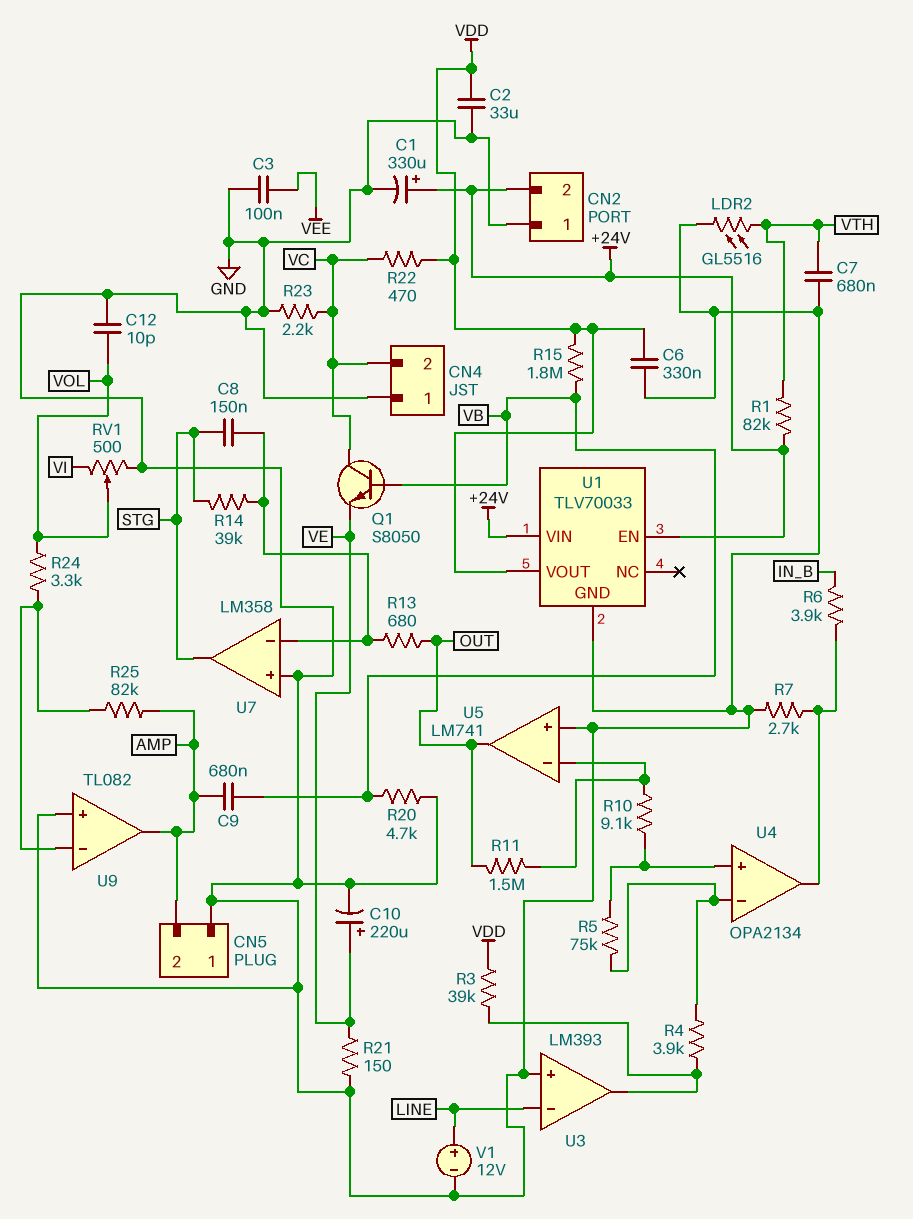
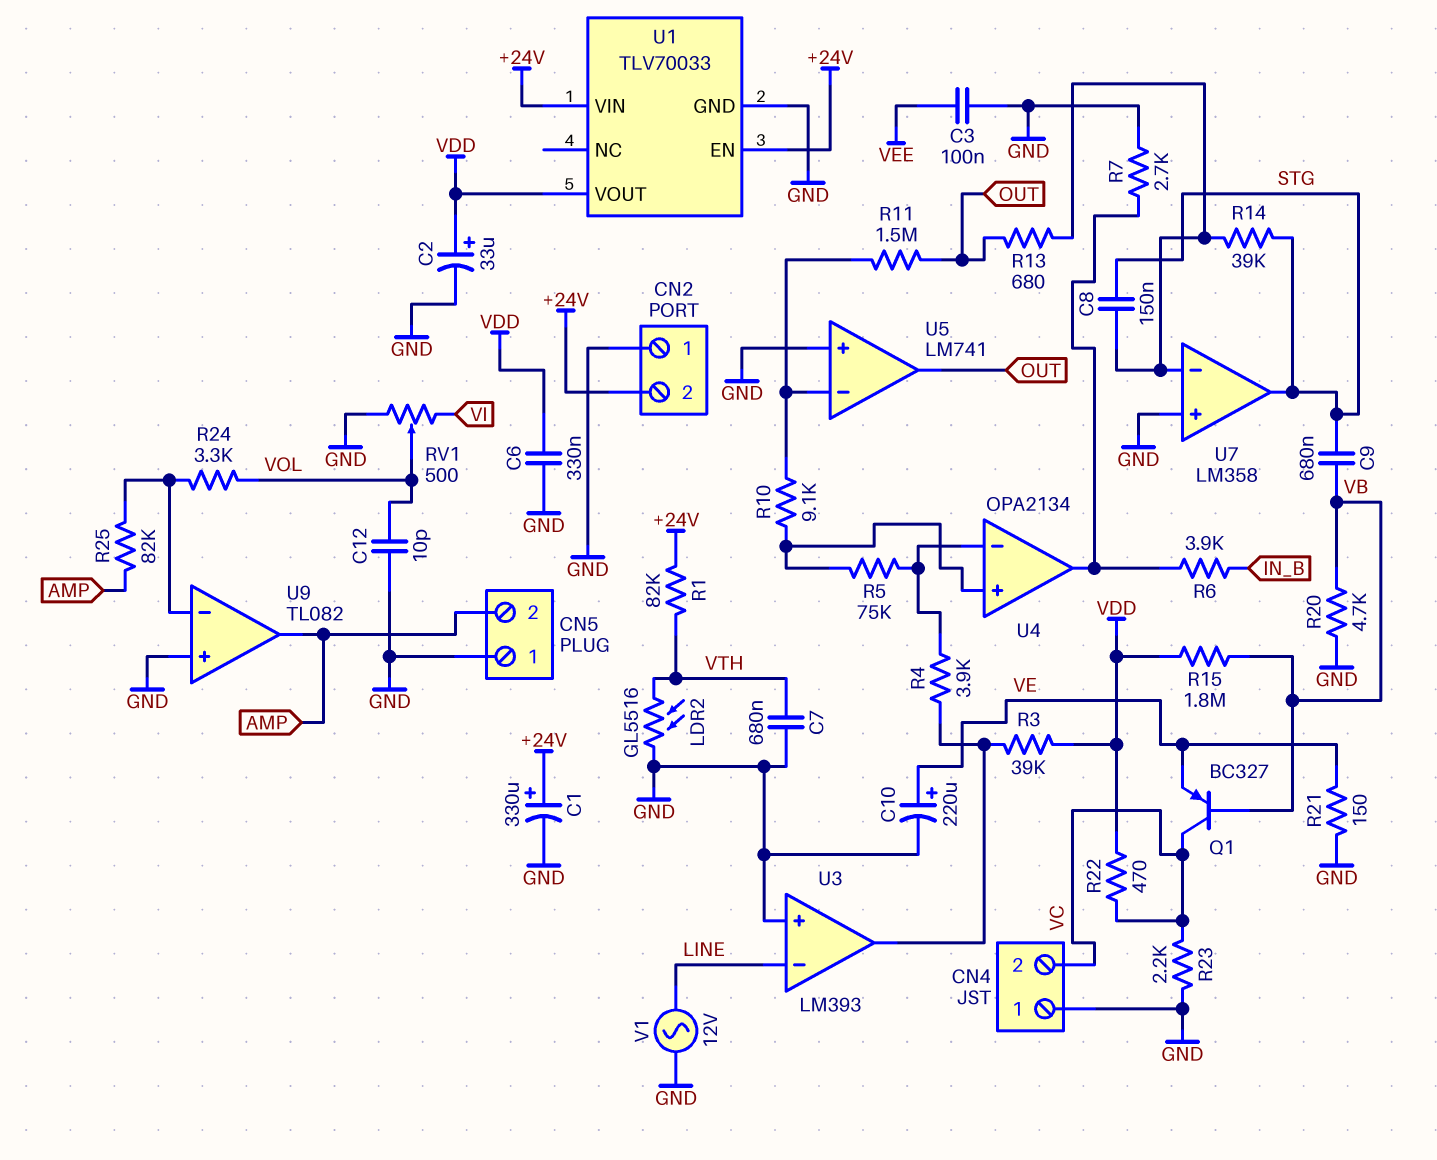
C2: 33uF (GND, VDD) -> 33uF (plus VDD, minus GND)
C9: 680nF (AMP, VB) -> 680nF (STG, VB)
Q1: NPN S8050 (B VB, C VC, E VE) -> PNP BC327 (B VB, C VC, E VE)
V1: 12V (plus LINE, minus GND) -> AC 12V (GND, LINE)

